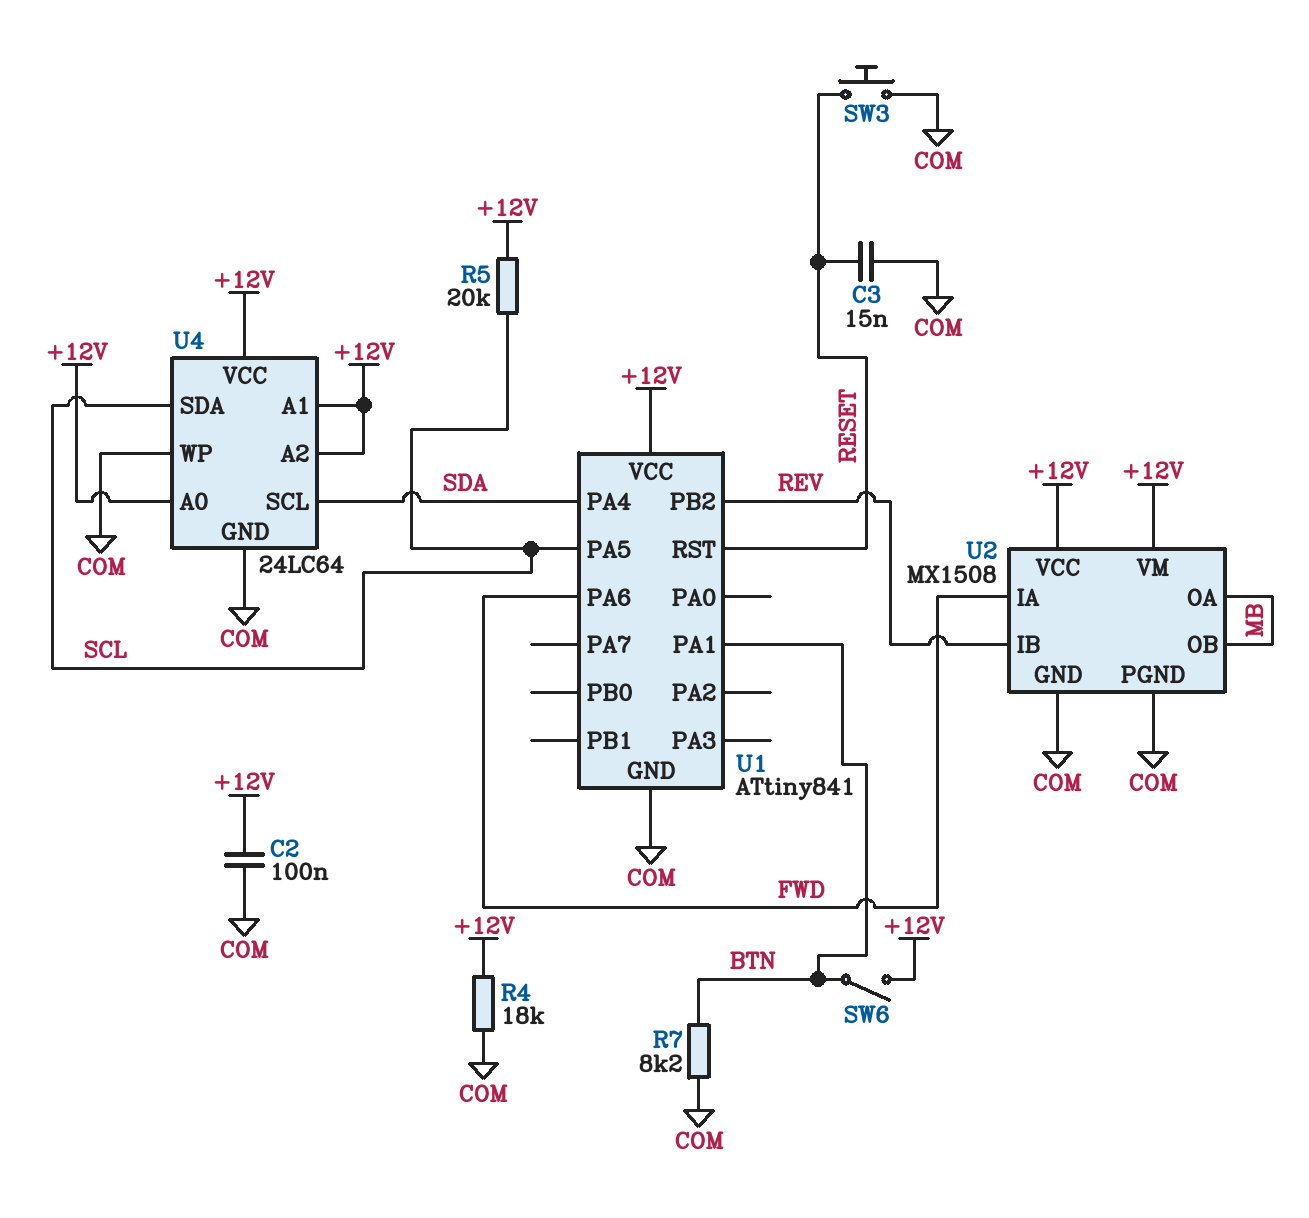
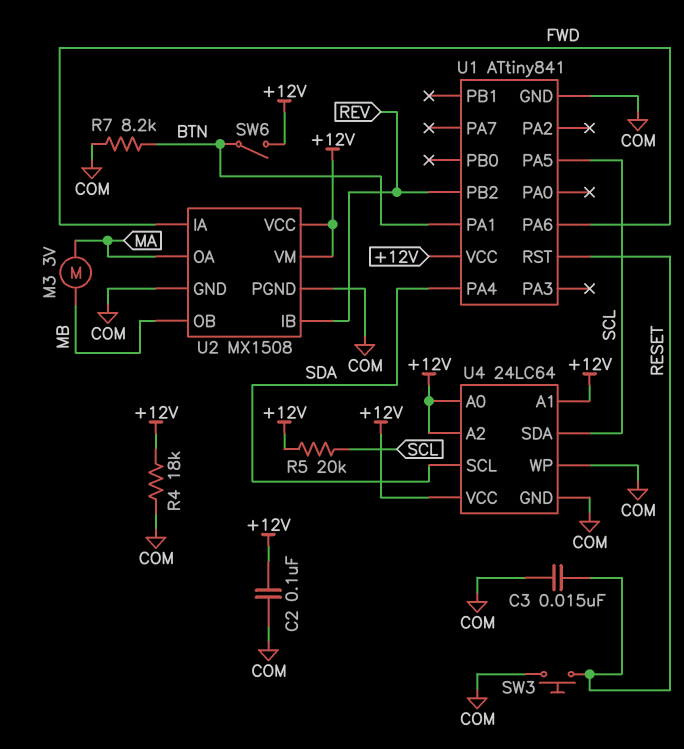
M3: none -> motor 3V (MA, MB)
U2 pin OA: MB -> MA

